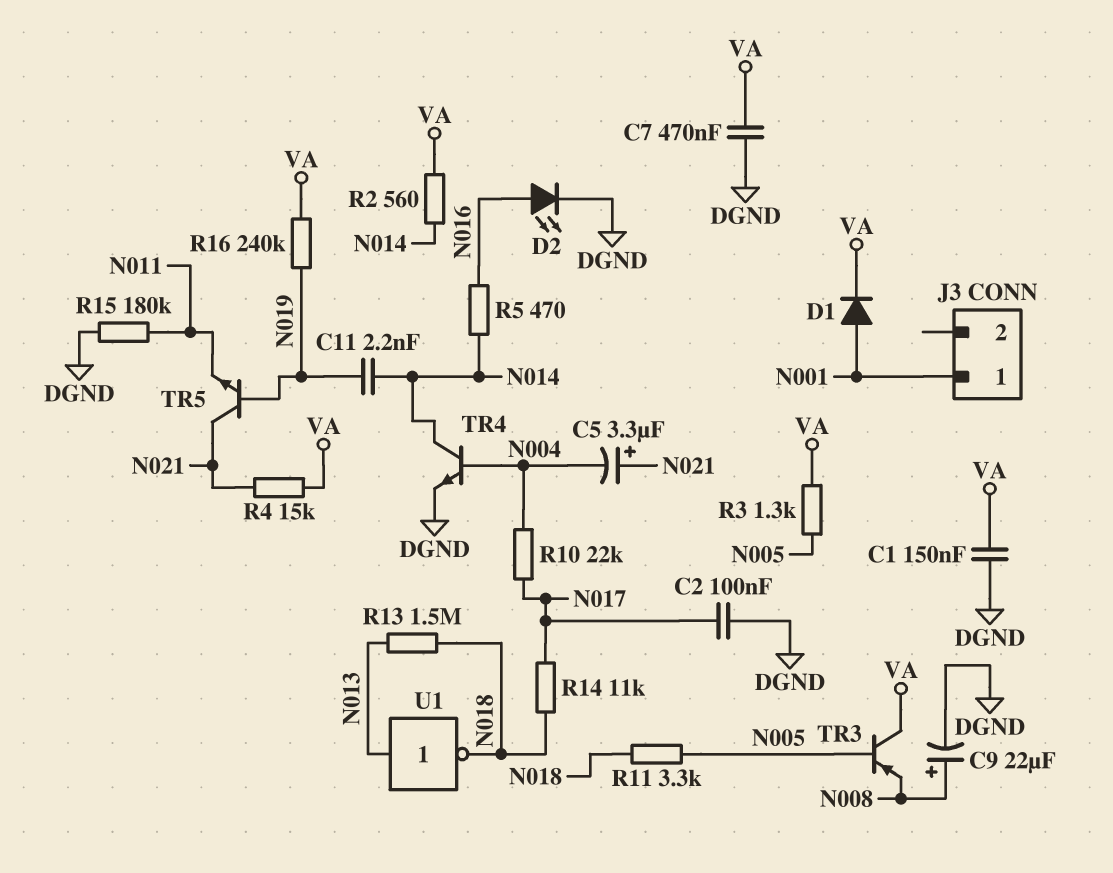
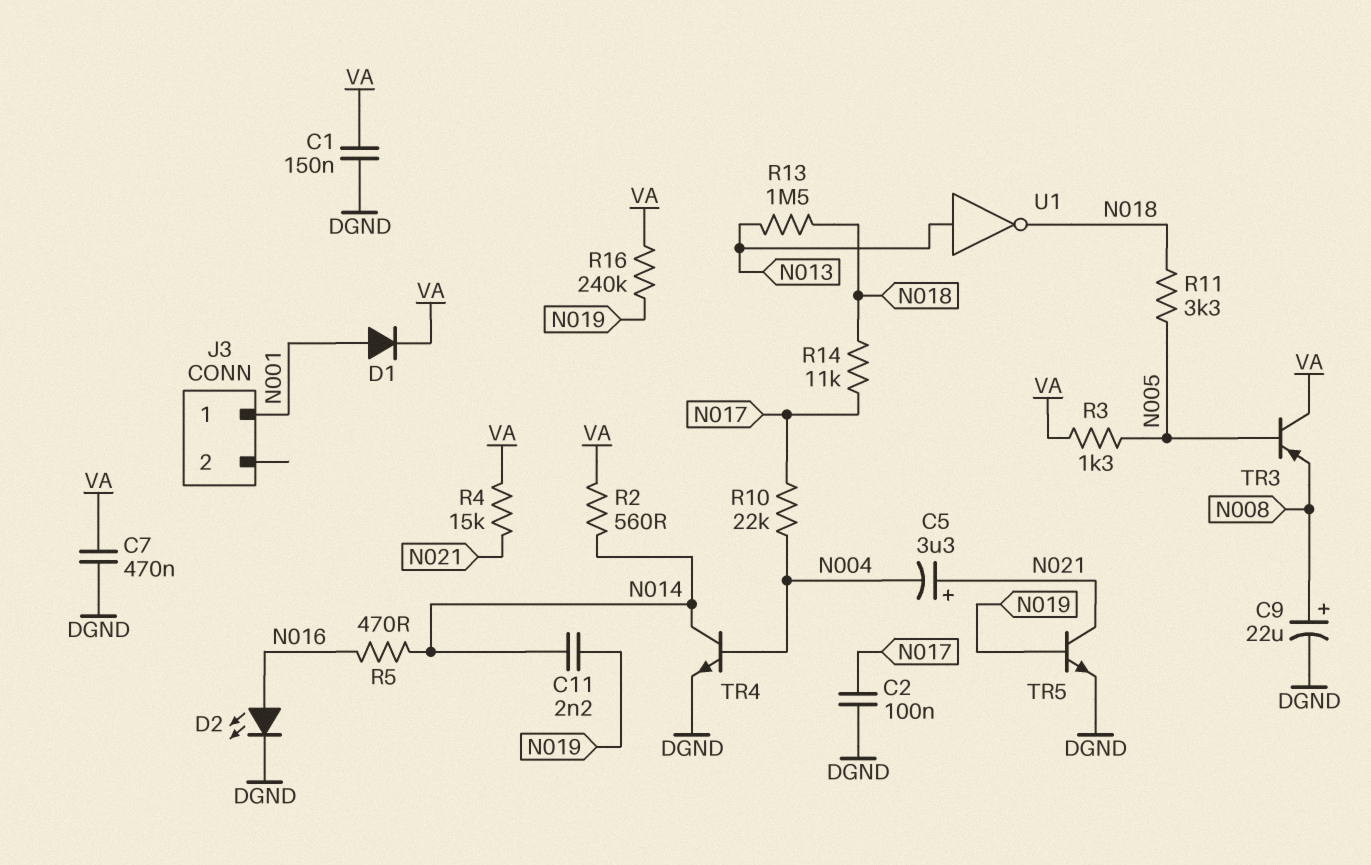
R15: 180k (DGND, N011) -> none
TR5: NPN (B N019, C N021, E N011) -> NPN (B N019, C N021, E DGND)

